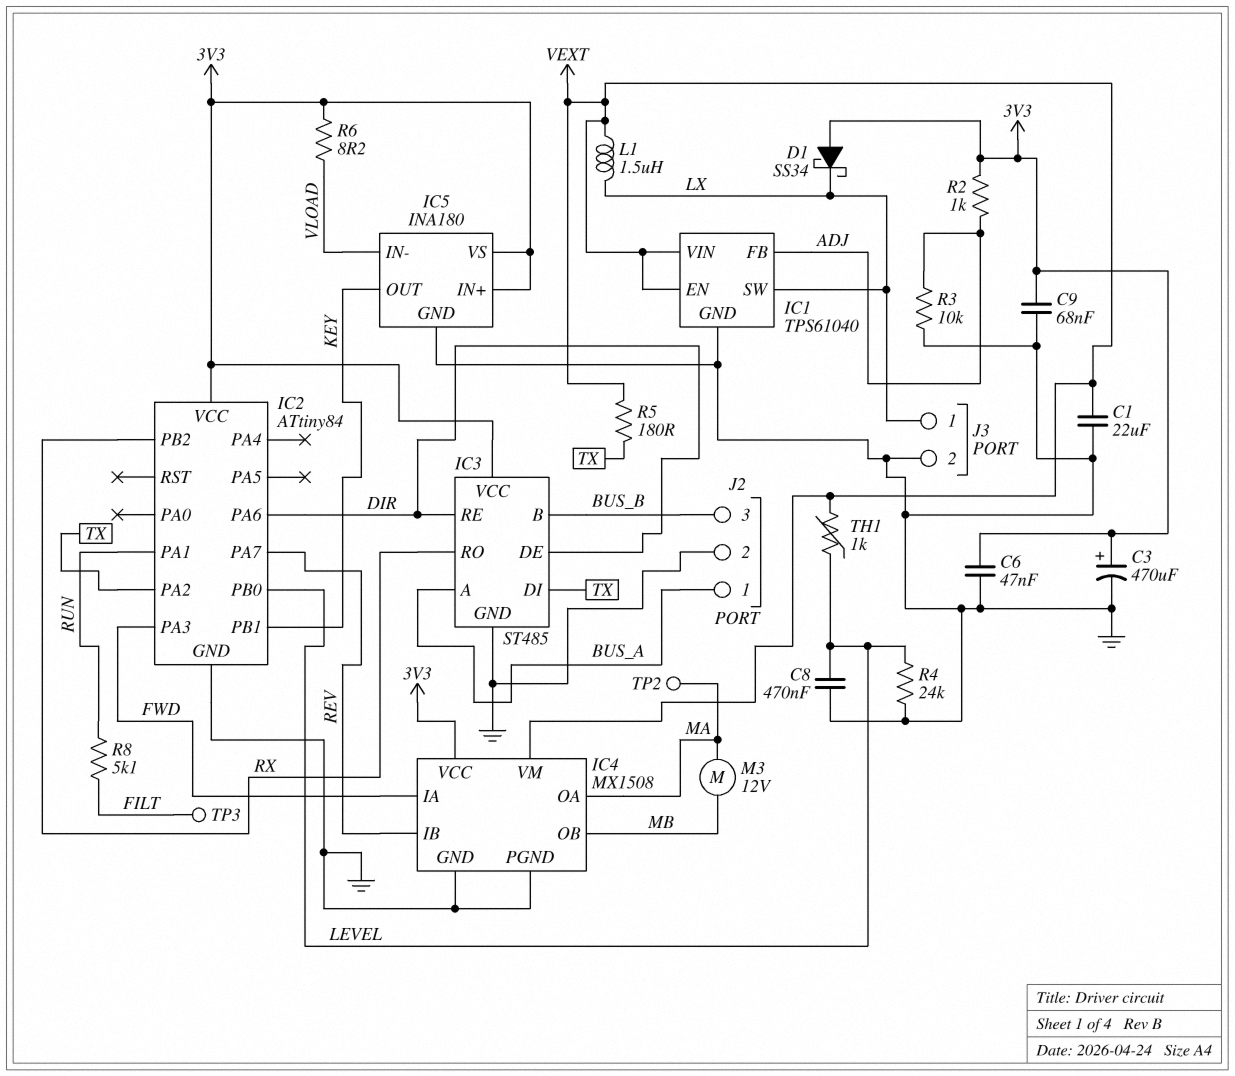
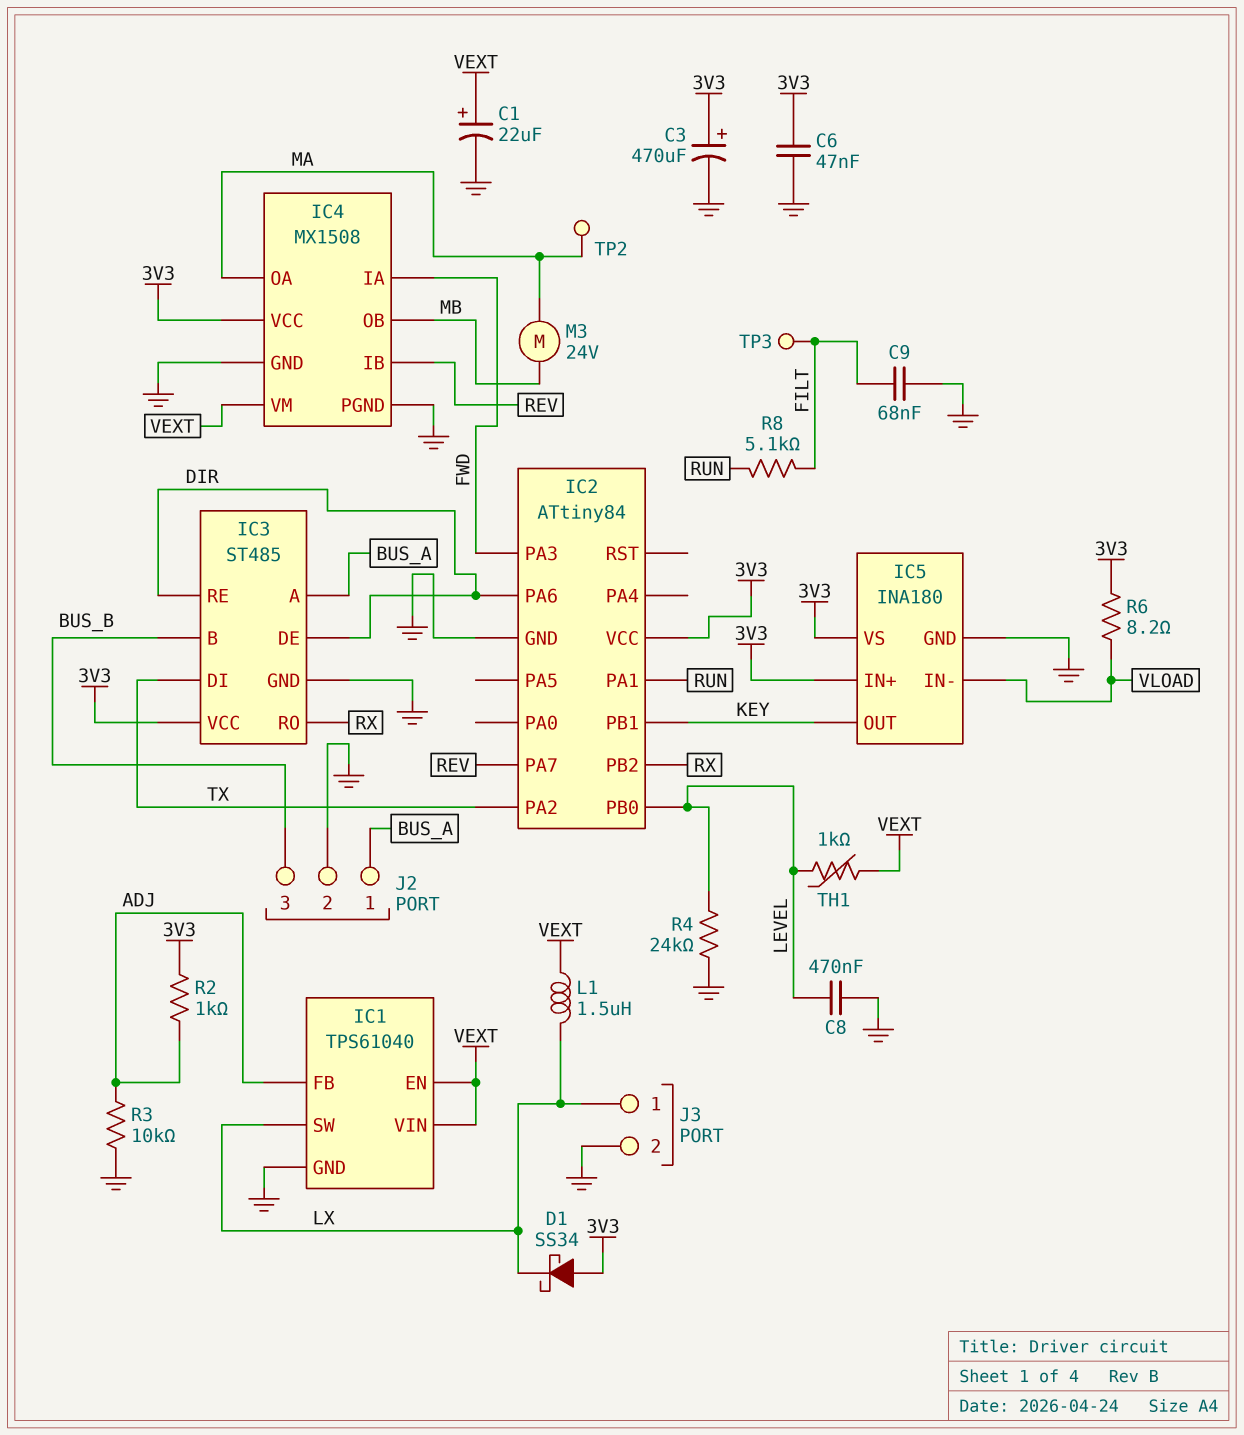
C1: 22uF (GND, VEXT) -> 22uF (plus VEXT, minus GND)
C9: 68nF (3V3, GND) -> 68nF (FILT, GND)
M3: motor 12V (MA, MB) -> motor 24V (MA, MB)
R5: 180 (TX, VEXT) -> none

